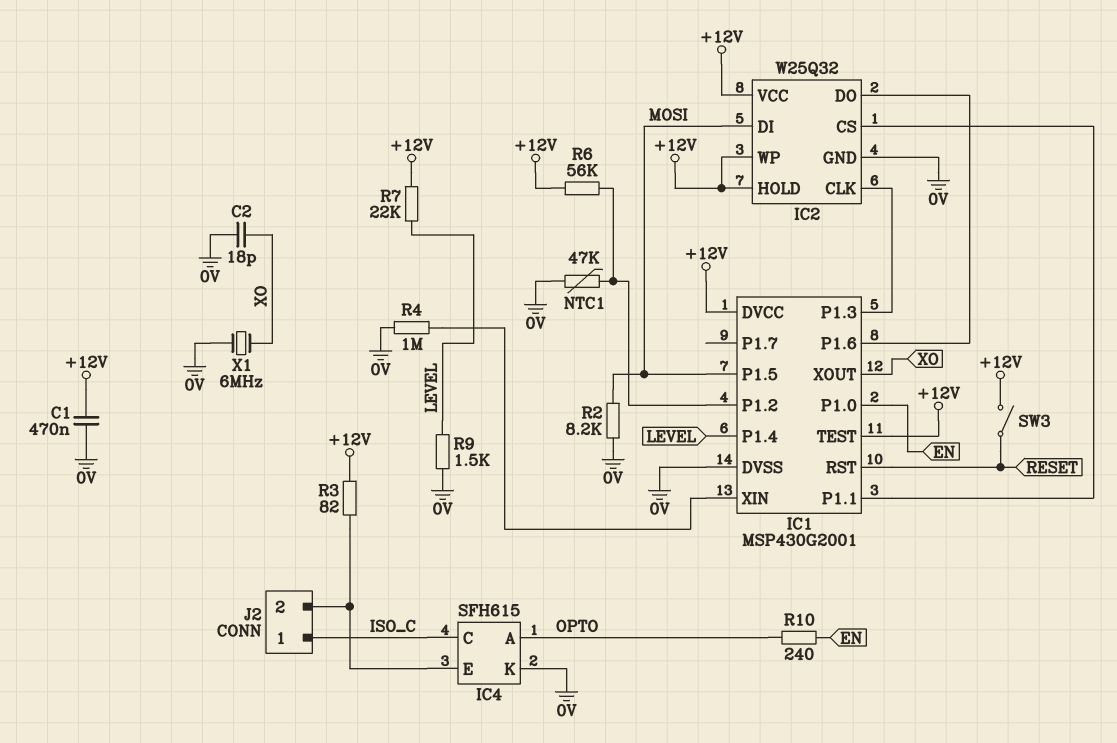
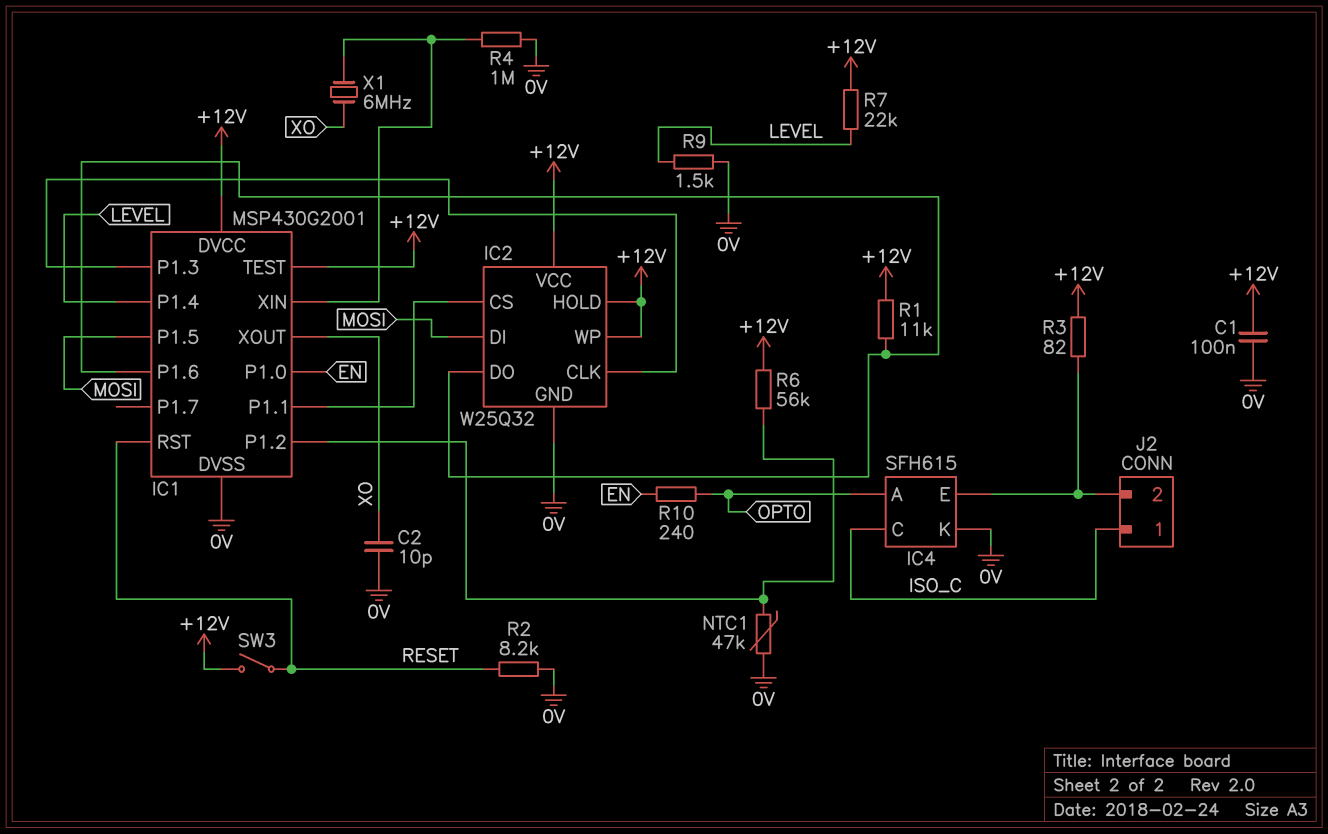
C1: 470nF (+12V, 0V) -> 100nF (+12V, 0V)
C2: 18pF (0V, XO) -> 10pF (0V, XO)
R1: none -> 11k (+12V, IC1/P1.6)
R2: 8.2k (0V, MOSI) -> 8.2k (0V, RESET)
X1: 6MHz (0V, XO) -> 6MHz (IC1/XIN, XO)

